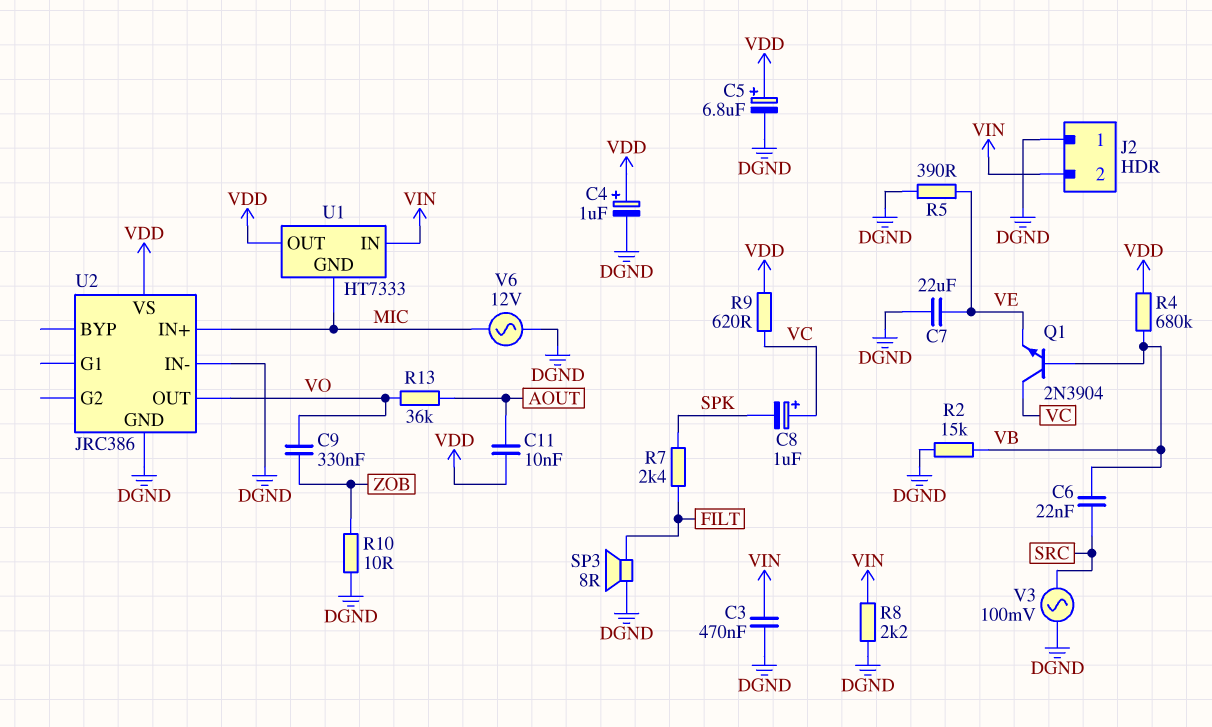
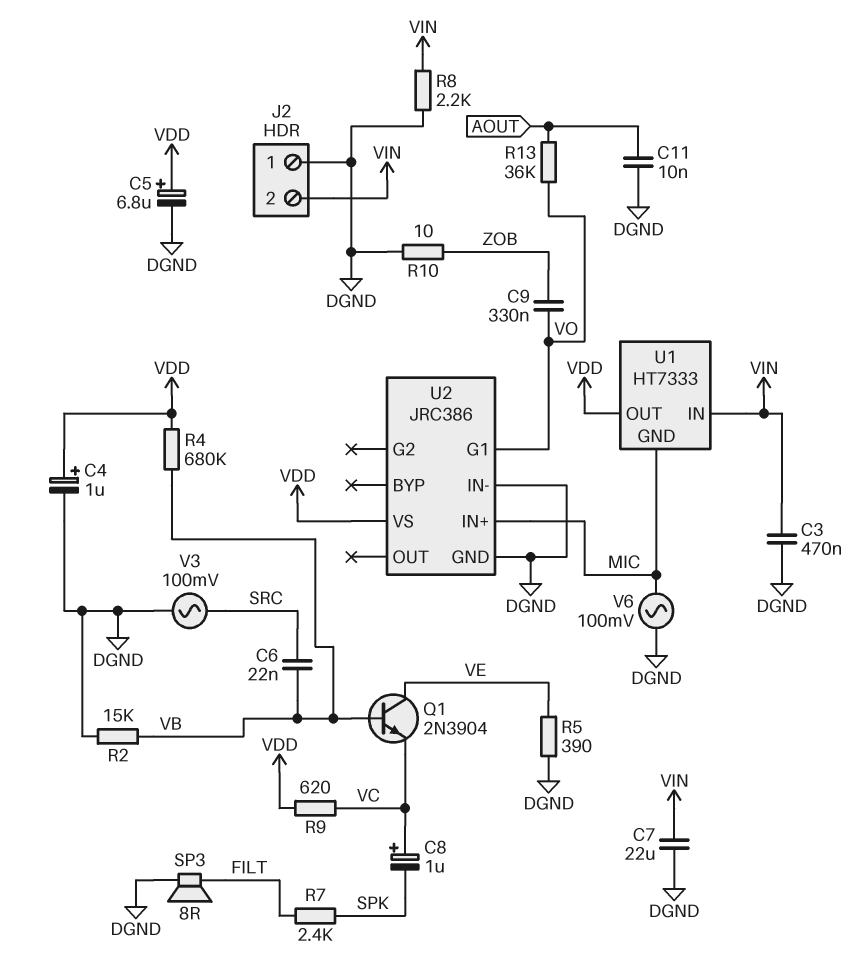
C7: 22uF (DGND, VE) -> 22uF (DGND, VIN)
C11: 10nF (AOUT, VDD) -> 10nF (AOUT, DGND)
Q1: NPN 2N3904 (B VB, C VC, E VE) -> NPN 2N3904 (B VB, C VE, E VC)
U2 pin G1: none -> VO
U2 pin OUT: VO -> none
V6: AC 12V (DGND, MIC) -> AC 100mV (DGND, MIC)

